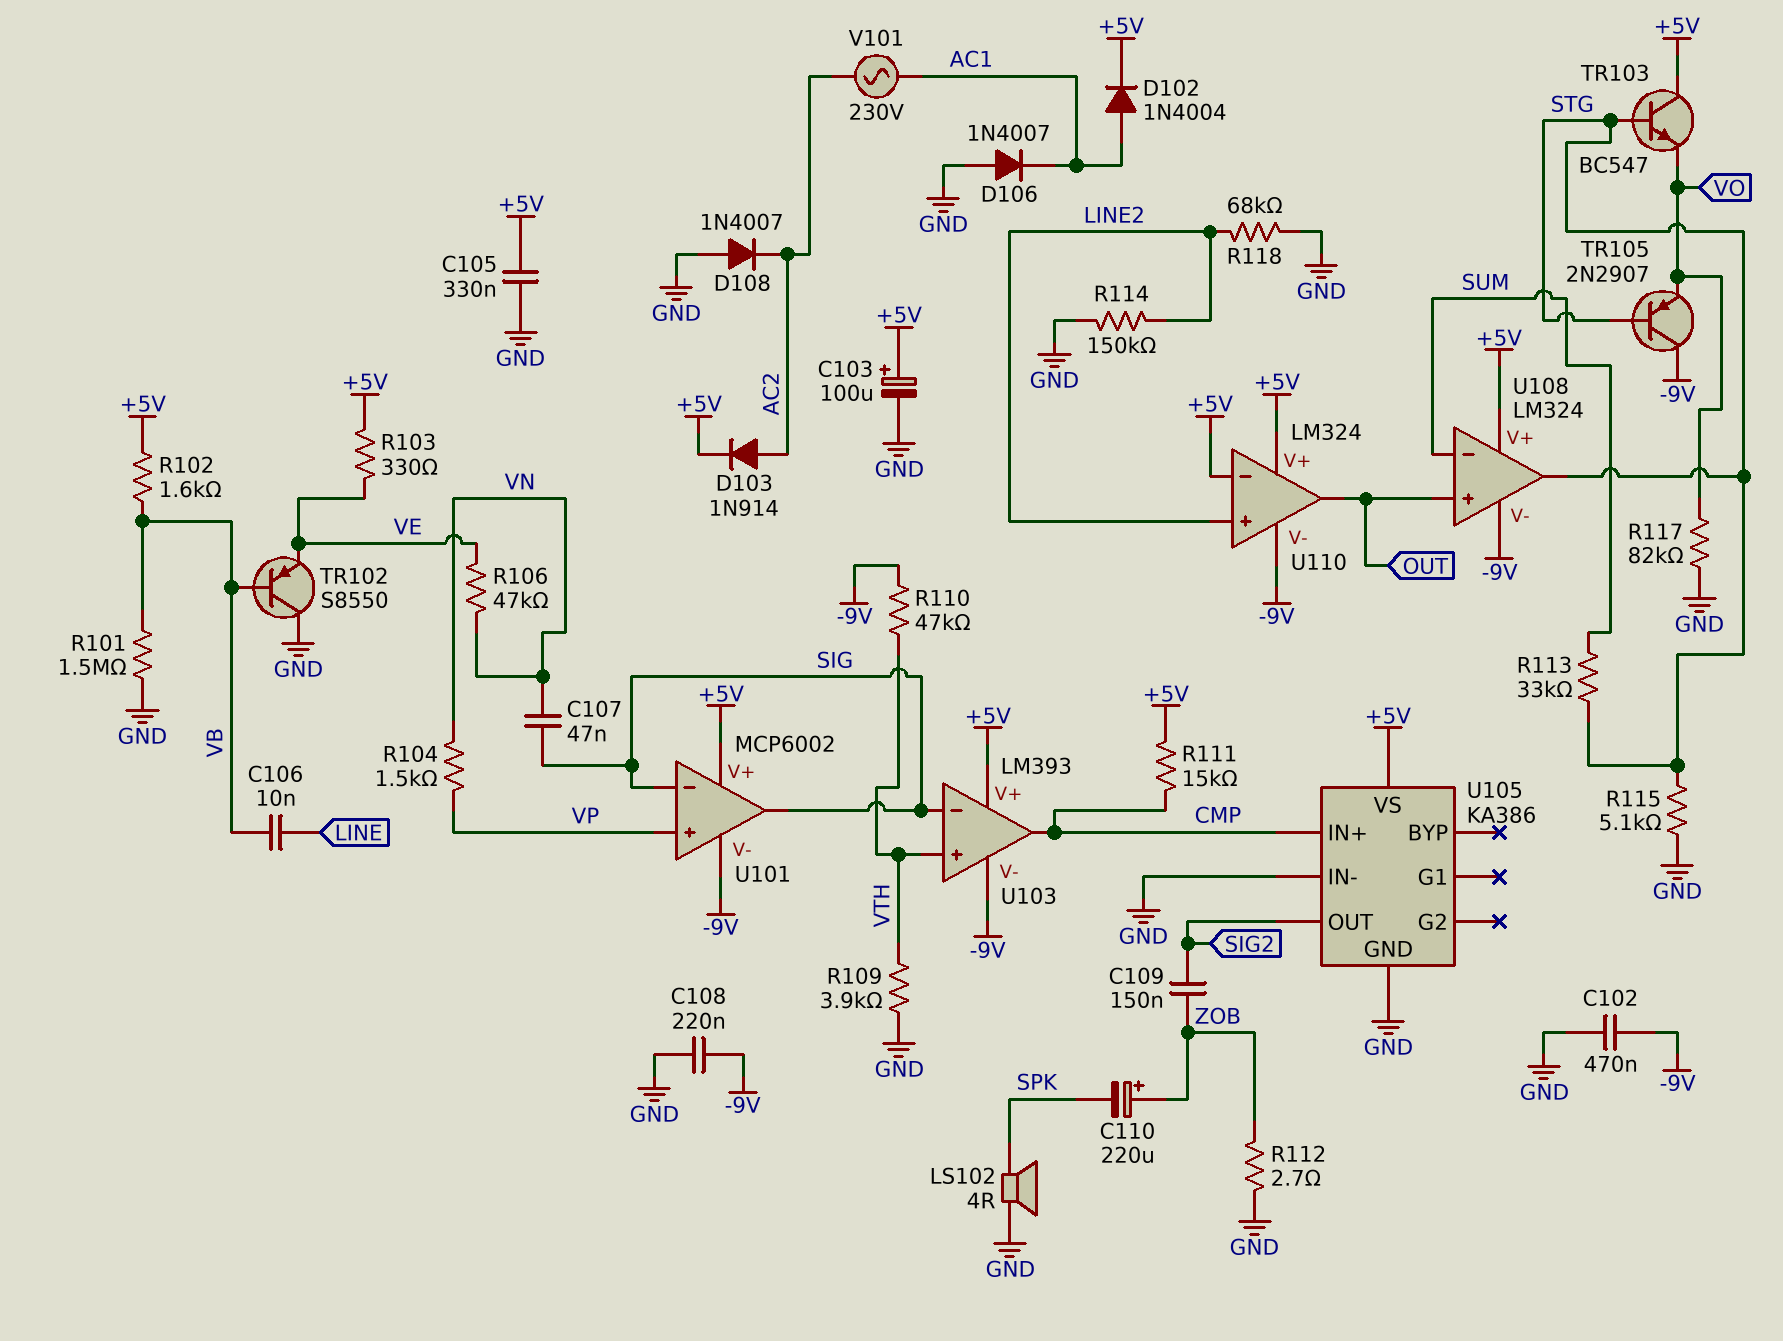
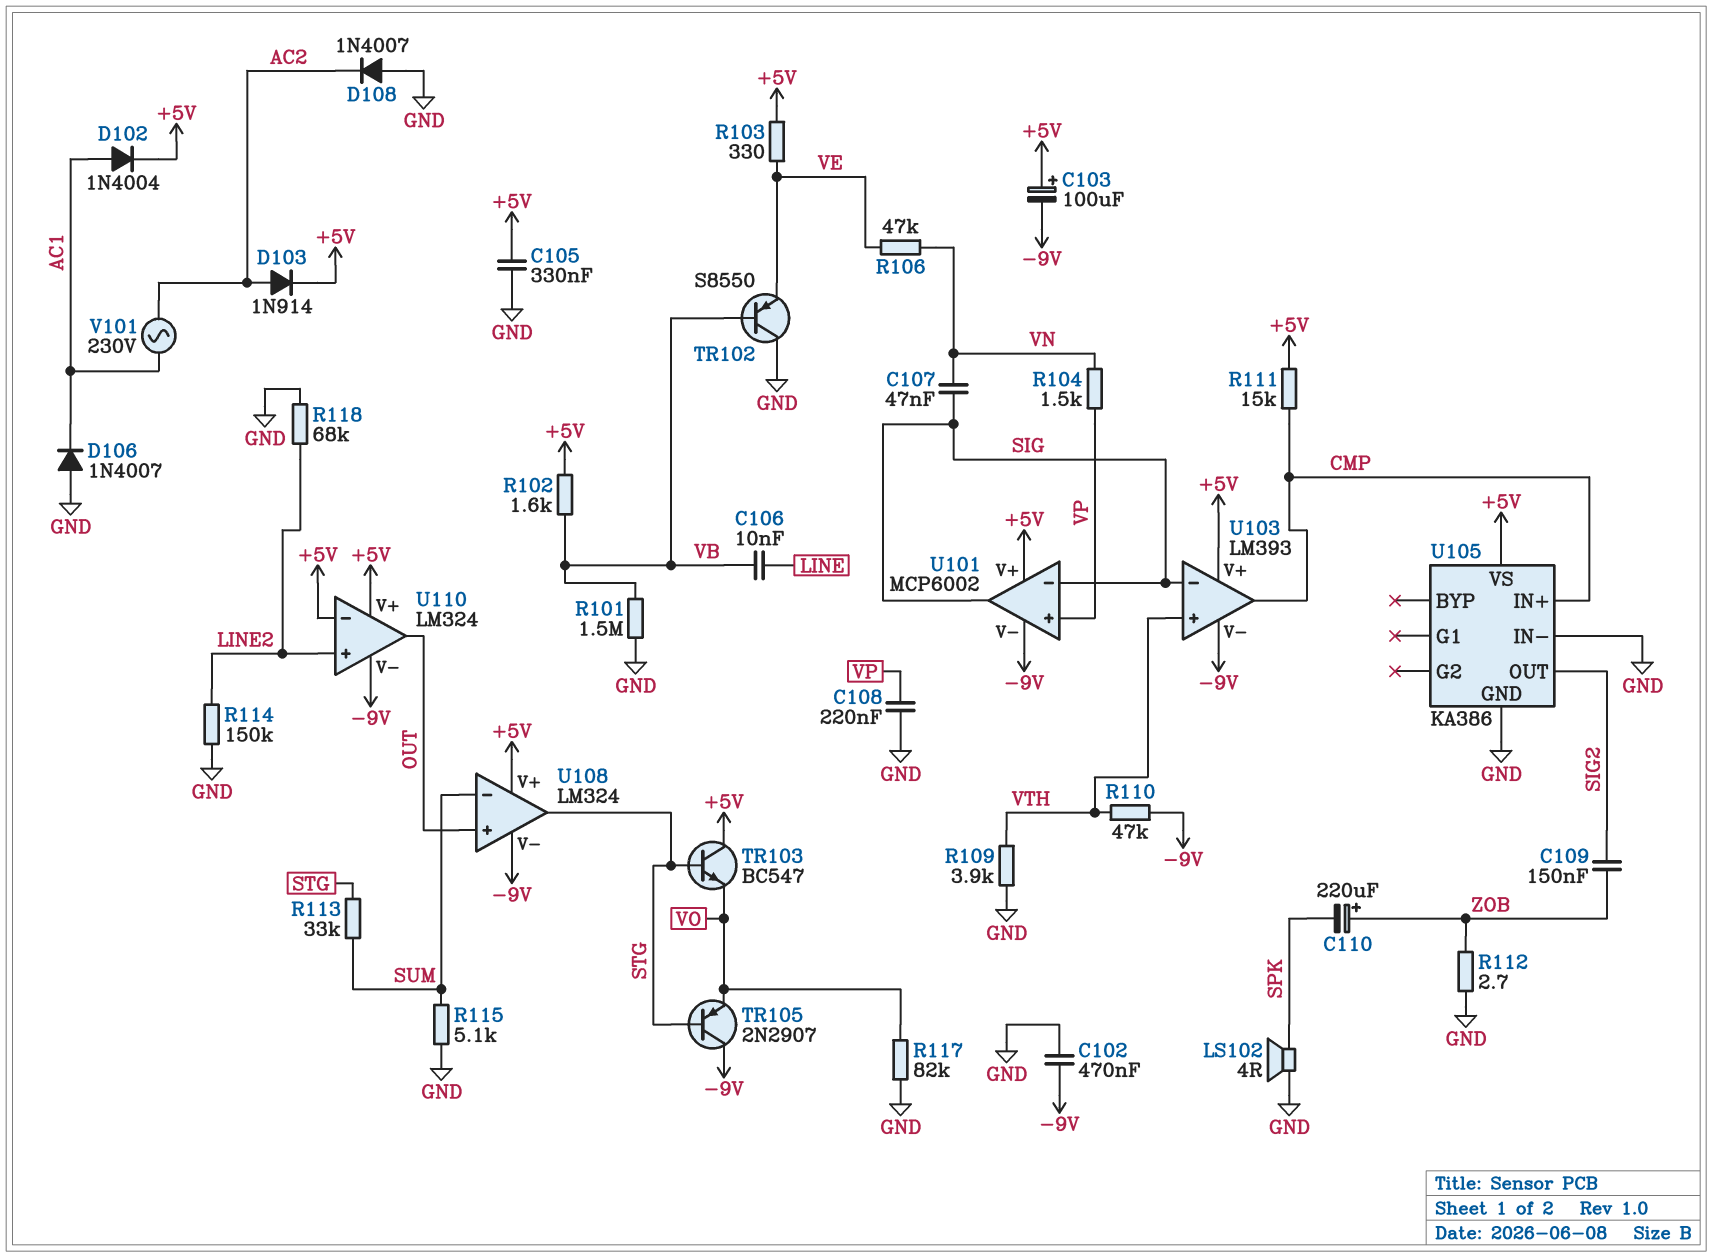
C103: 100uF (plus +5V, minus GND) -> 100uF (plus +5V, minus -9V)
C108: 220nF (-9V, GND) -> 220nF (GND, VP)
R115: 5.1k (GND, STG) -> 5.1k (GND, SUM)

